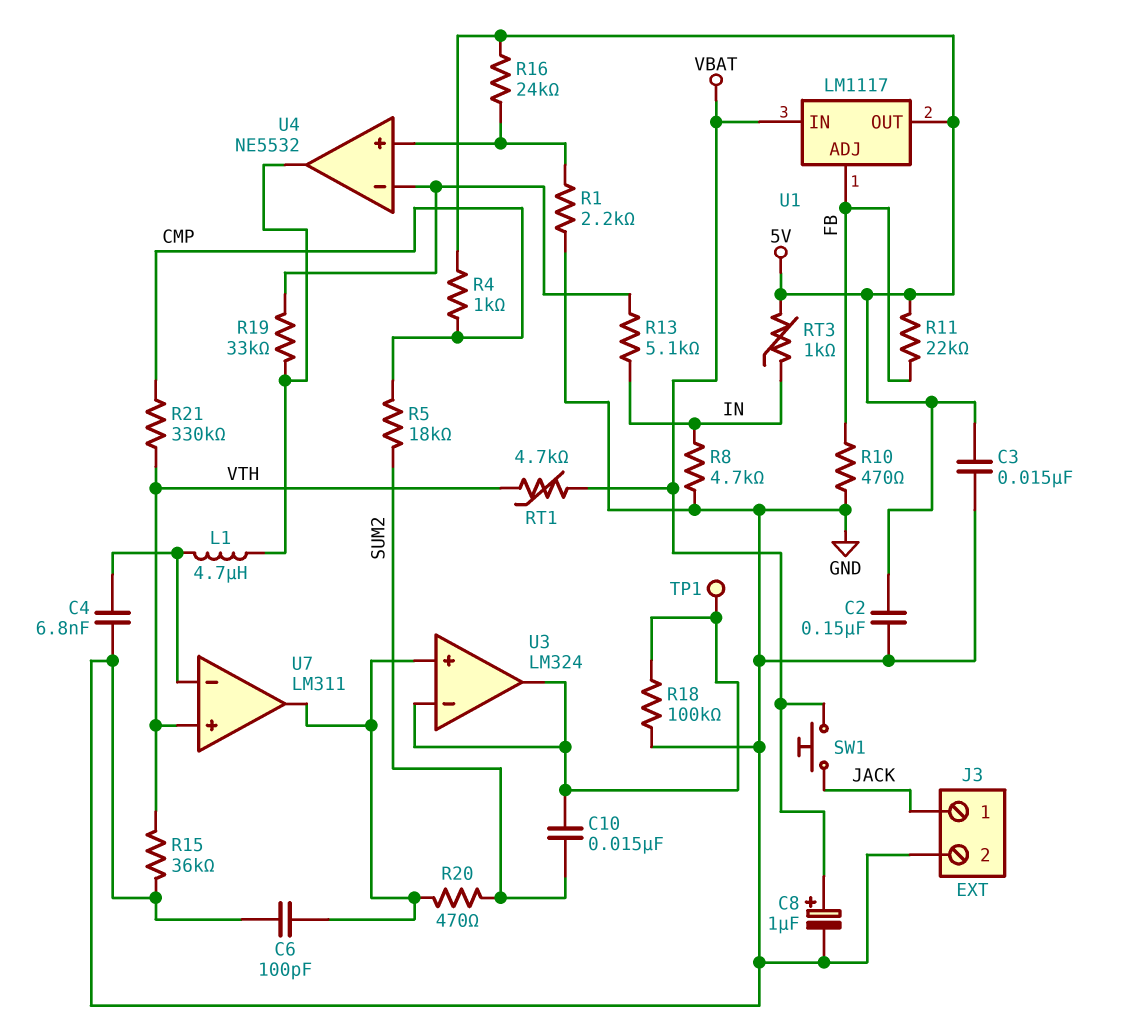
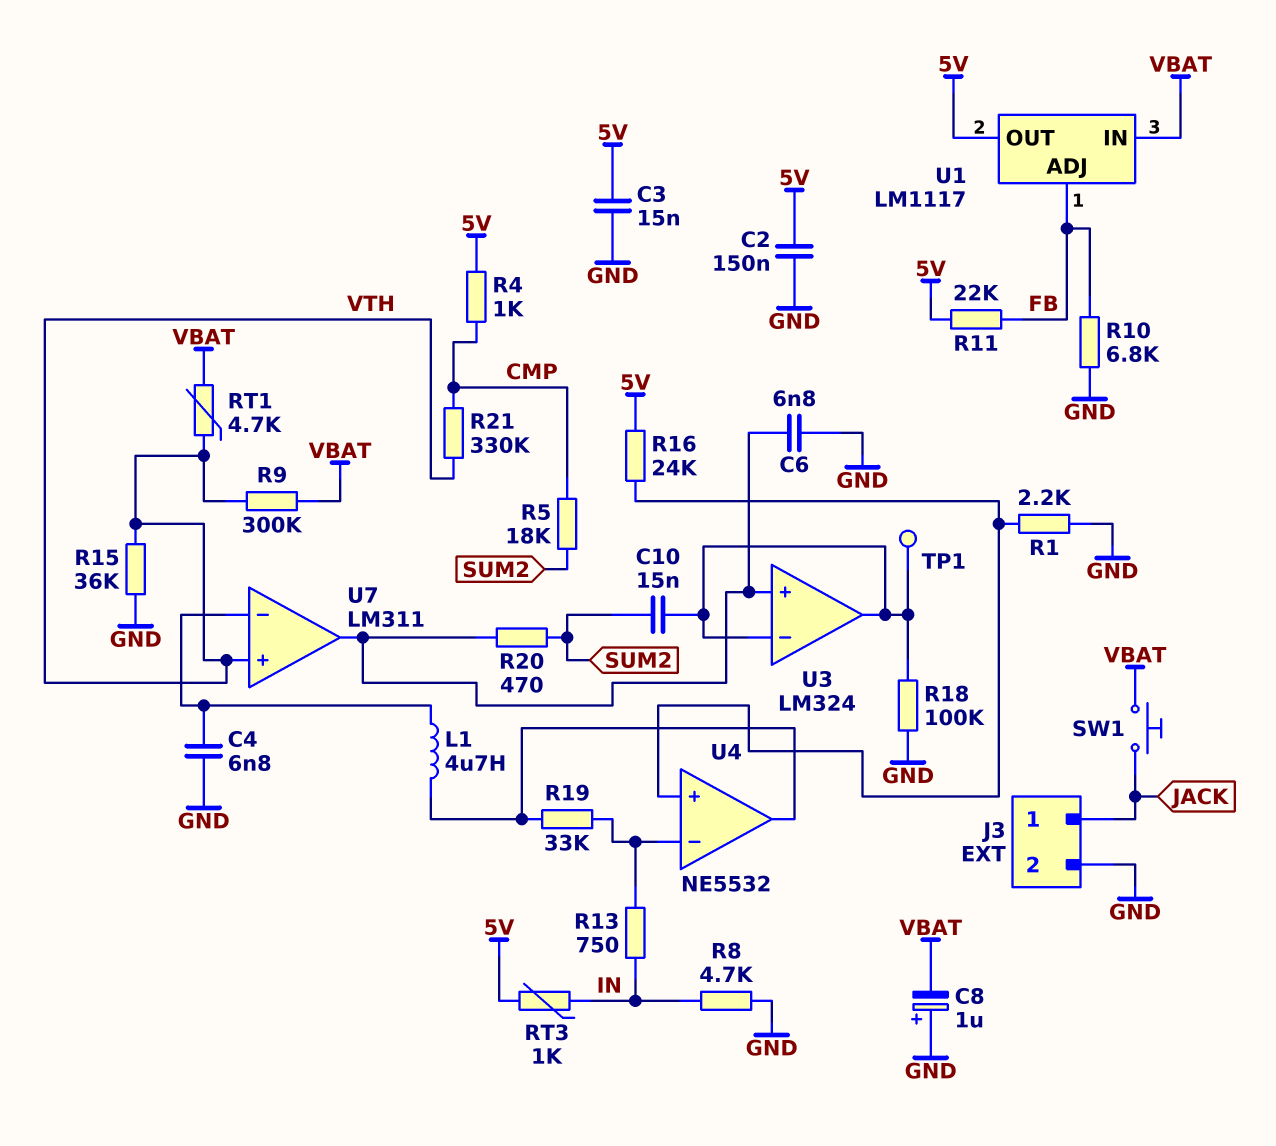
C6: 100pF (GND, U3/in+) -> 6.8nF (GND, U3/in+)
C8: 1uF (plus VBAT, minus GND) -> 1uF (plus GND, minus VBAT)
R9: none -> 300k (VBAT, VTH)
R10: 470 (FB, GND) -> 6.8k (FB, GND)
R13: 5.1k (IN, U4/in-) -> 750 (IN, U4/in-)

